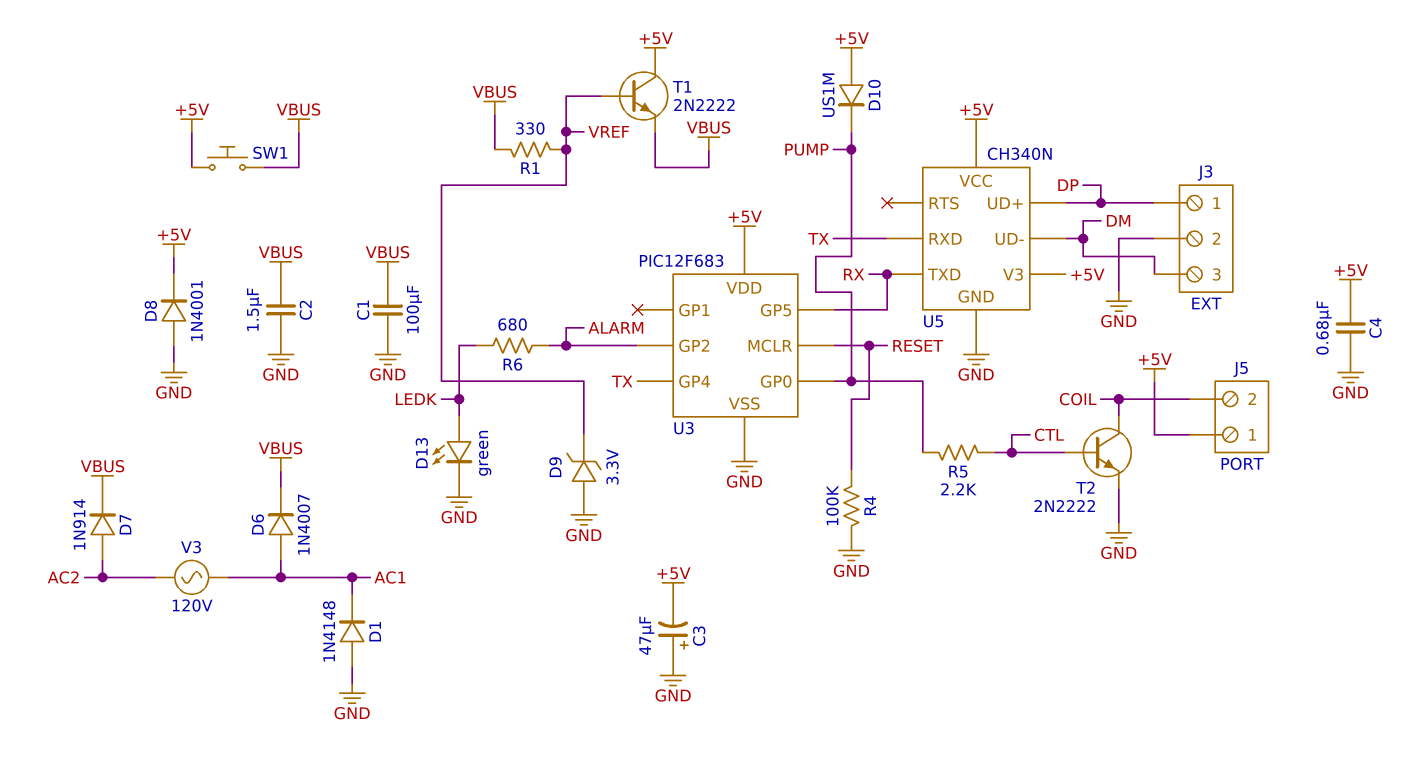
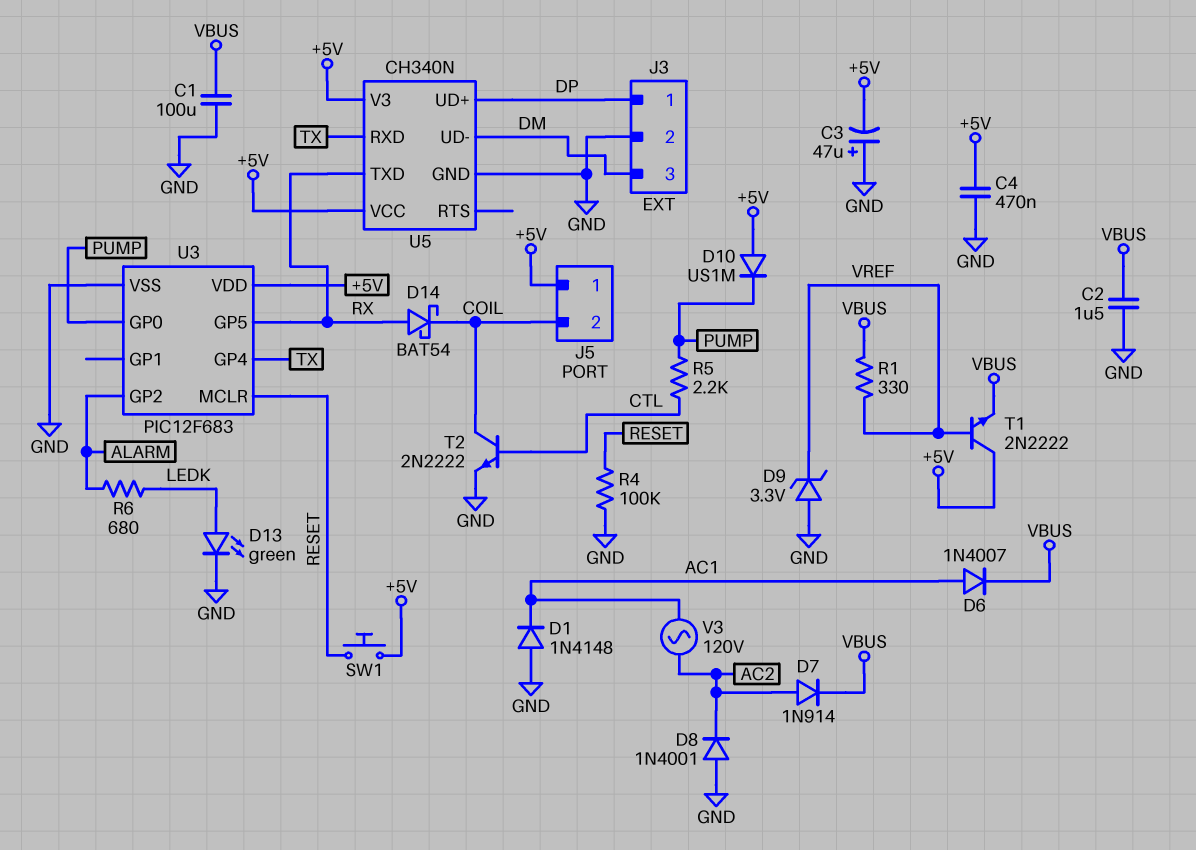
C4: 680nF (+5V, GND) -> 470nF (+5V, GND)
D8: diode 1N4001 (A GND, K +5V) -> diode 1N4001 (A GND, K AC2)
D14: none -> schottky BAT54 (A RX, K COIL)
SW1: button (+5V, VBUS) -> button (+5V, RESET)

